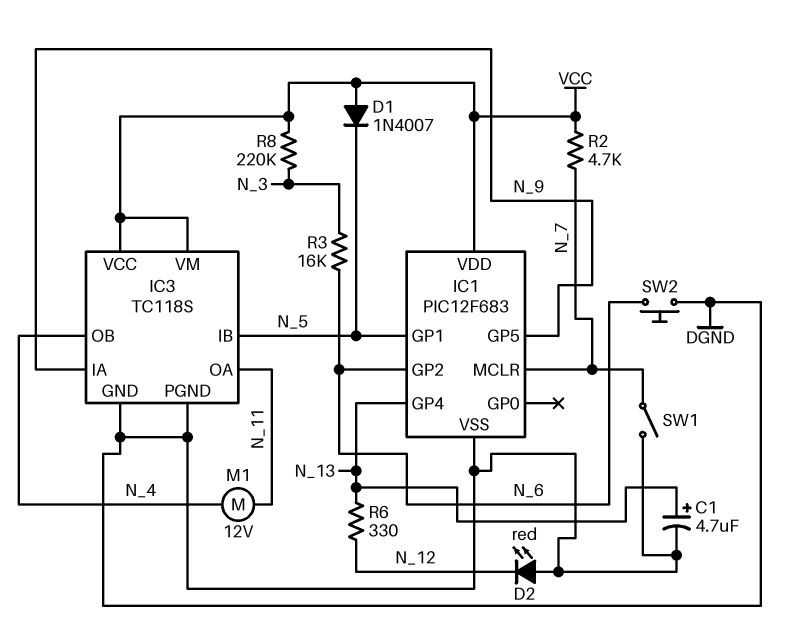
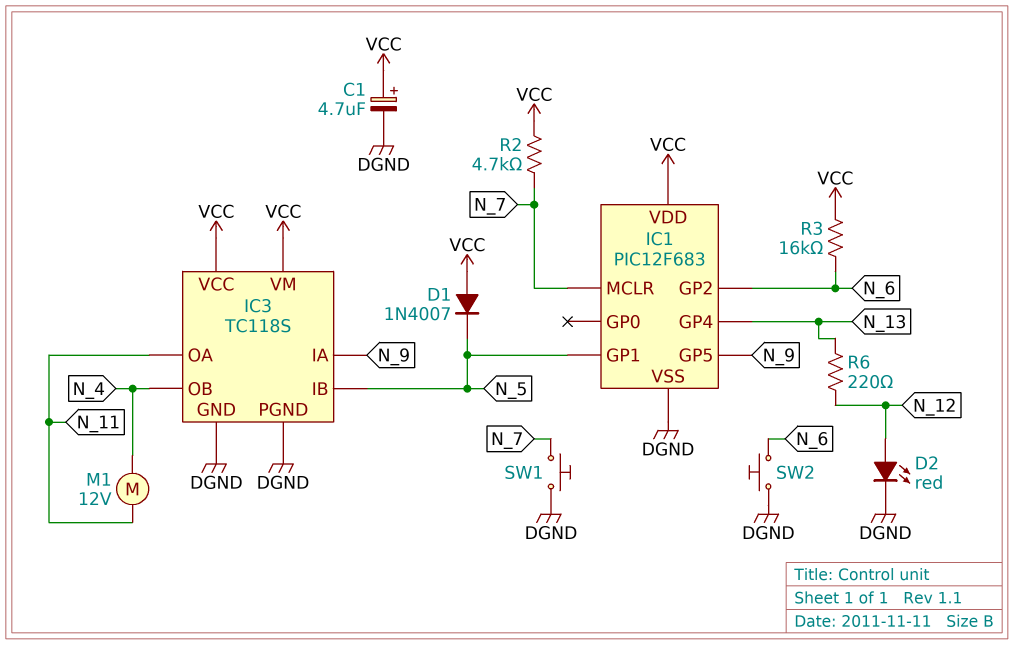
C1: 4.7uF (plus N_13, minus DGND) -> 4.7uF (plus VCC, minus DGND)
D2: LED red (A DGND, K N_12) -> LED red (A N_12, K DGND)
R3: 16k (N_3, N_6) -> 16k (N_6, VCC)
R6: 330 (N_12, N_13) -> 220 (N_12, N_13)
R8: 220k (N_3, VCC) -> none
SW1: switch (DGND, N_7) -> button (DGND, N_7)

